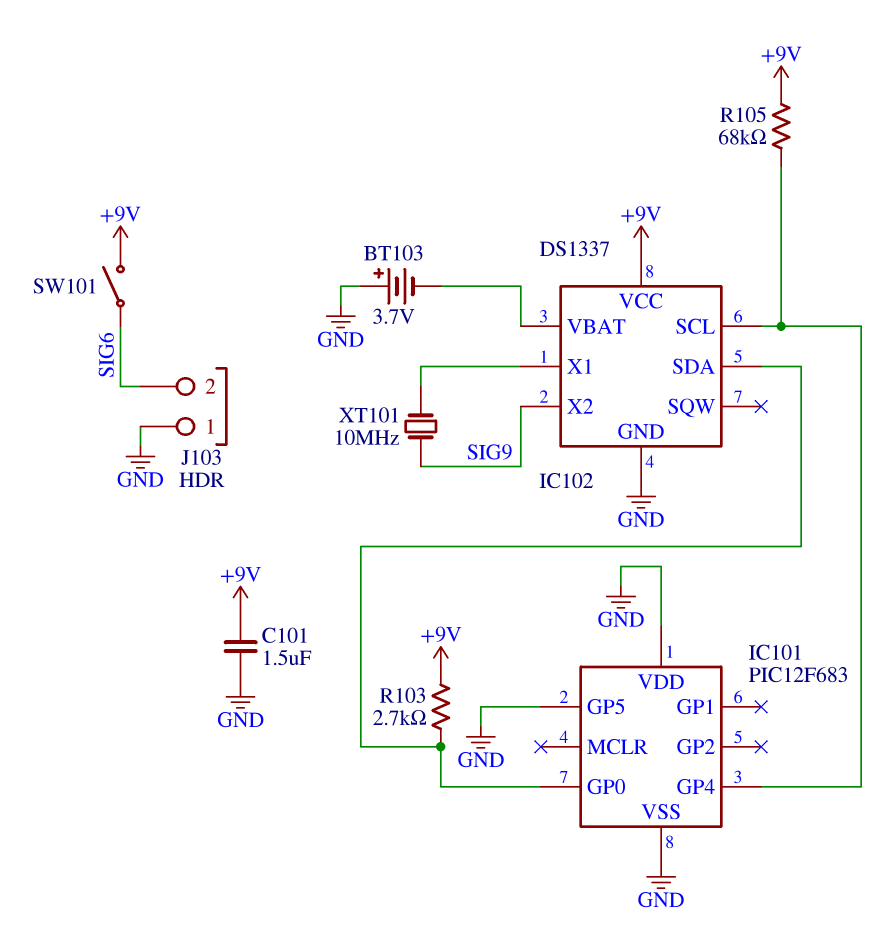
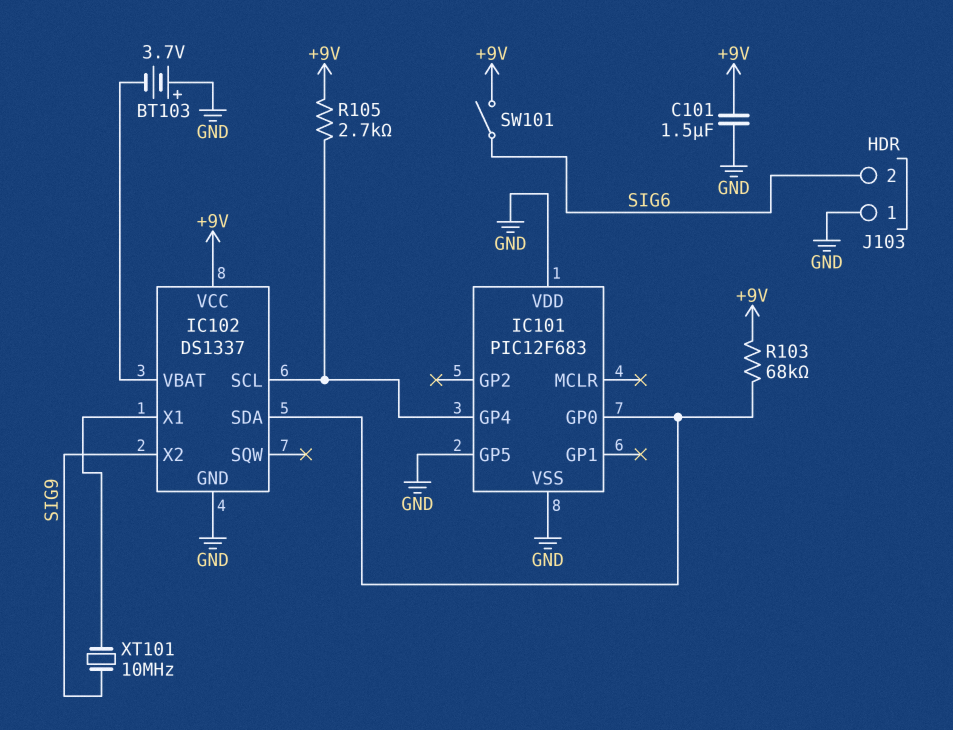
R103: 2.7k (+9V, IC101/GP0) -> 68k (+9V, IC101/GP0)
R105: 68k (+9V, IC101/GP4) -> 2.7k (+9V, IC101/GP4)

